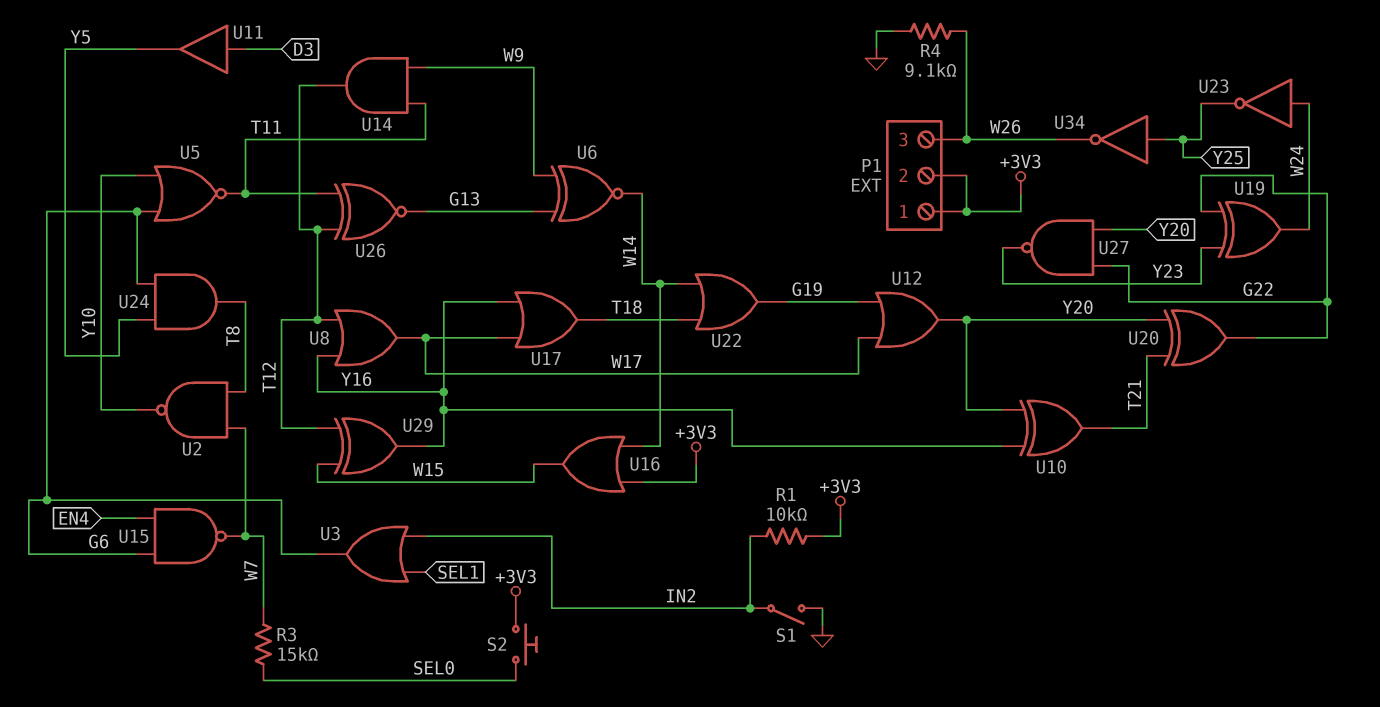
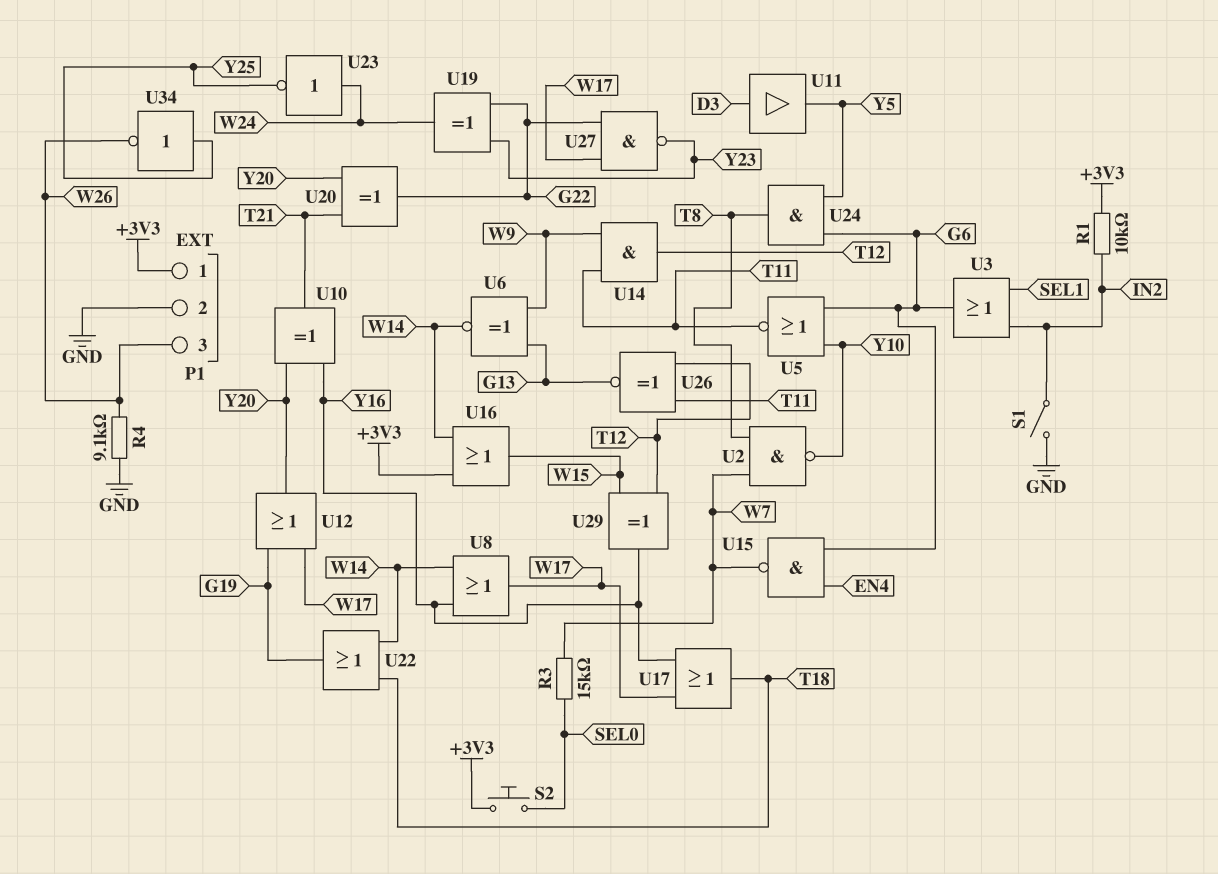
P1 pin 2: +3V3 -> GND
U8: OR (in T12, in Y16, out W17) -> OR (in W14, in Y16, out W17)
U27: NAND (in G22, in Y20, out Y23) -> NAND (in G22, in W17, out Y23)

